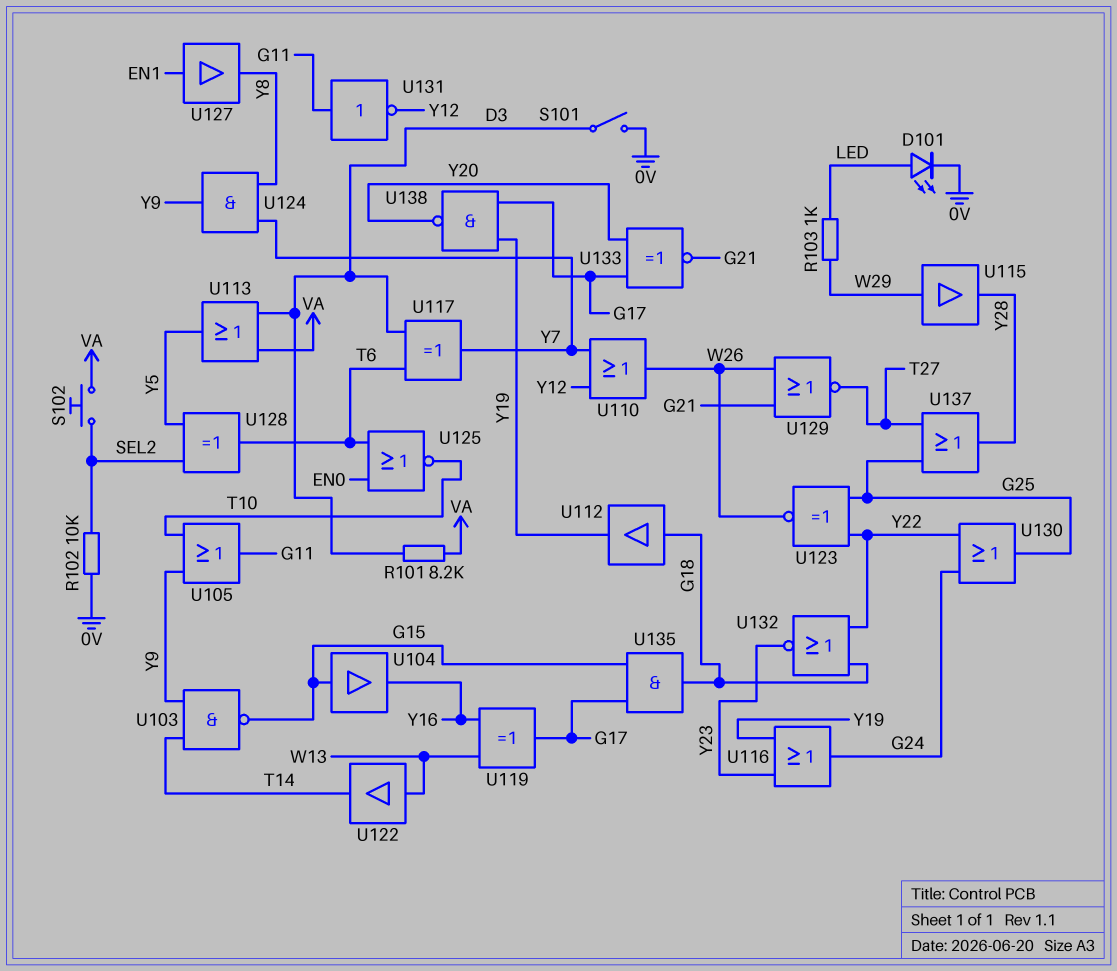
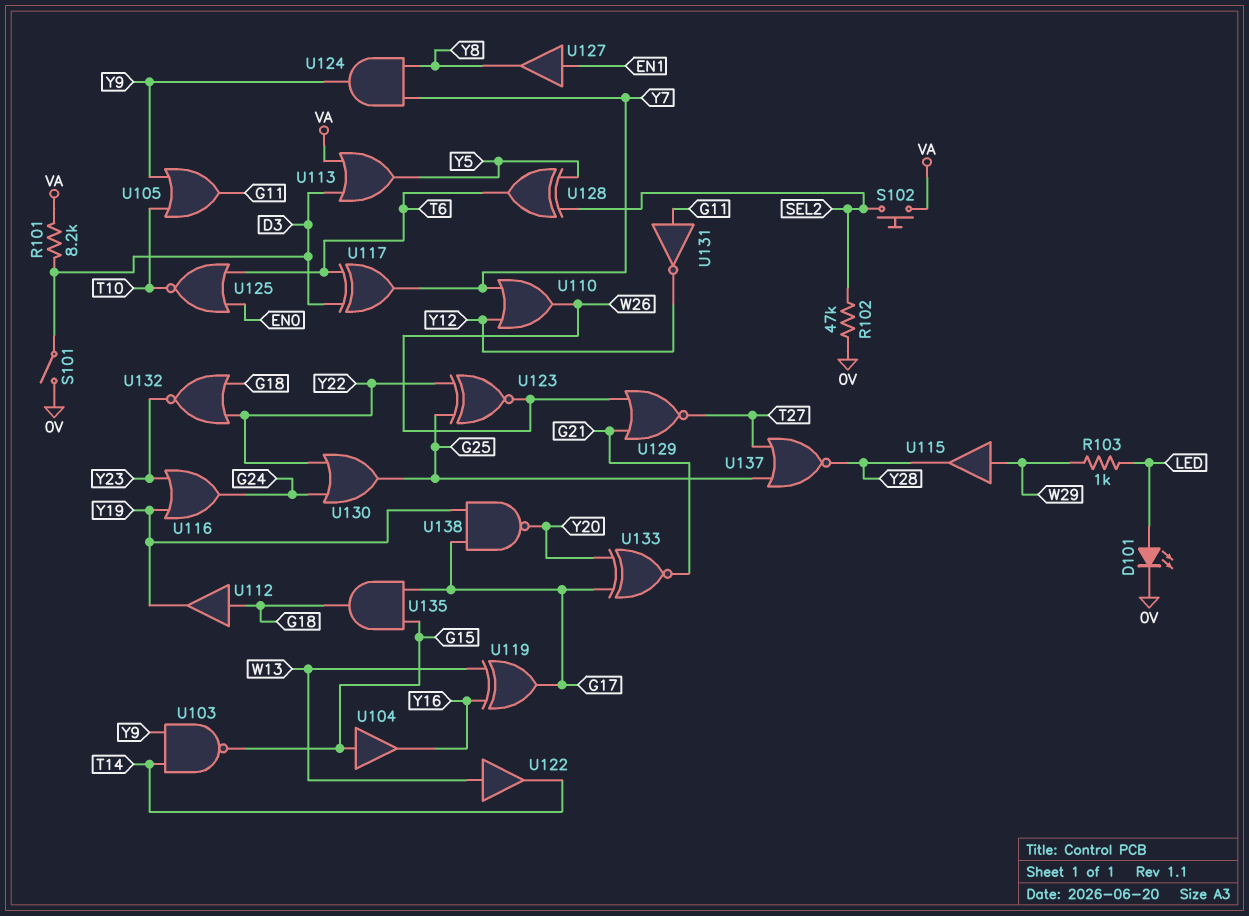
R102: 10k (0V, SEL2) -> 47k (0V, SEL2)
U137: OR (in G25, in T27, out Y28) -> NOR (in G25, in T27, out Y28)

